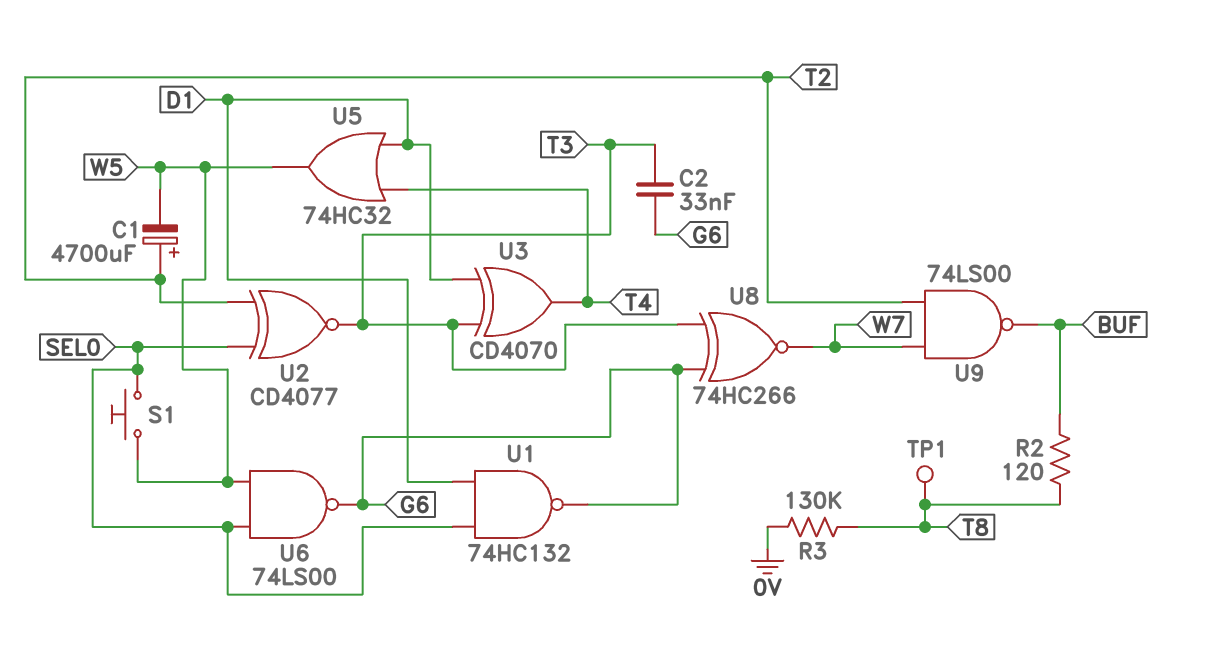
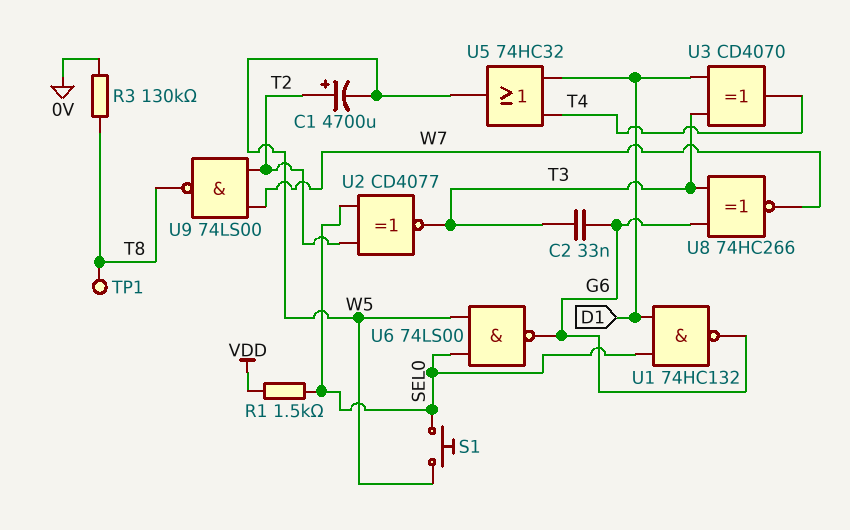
R1: none -> 1.5k (SEL0, VDD)
R2: 120 (BUF, T8) -> none
U9: NAND 74LS00 (in T2, in W7, out BUF) -> NAND 74LS00 (in T2, in W7, out T8)

